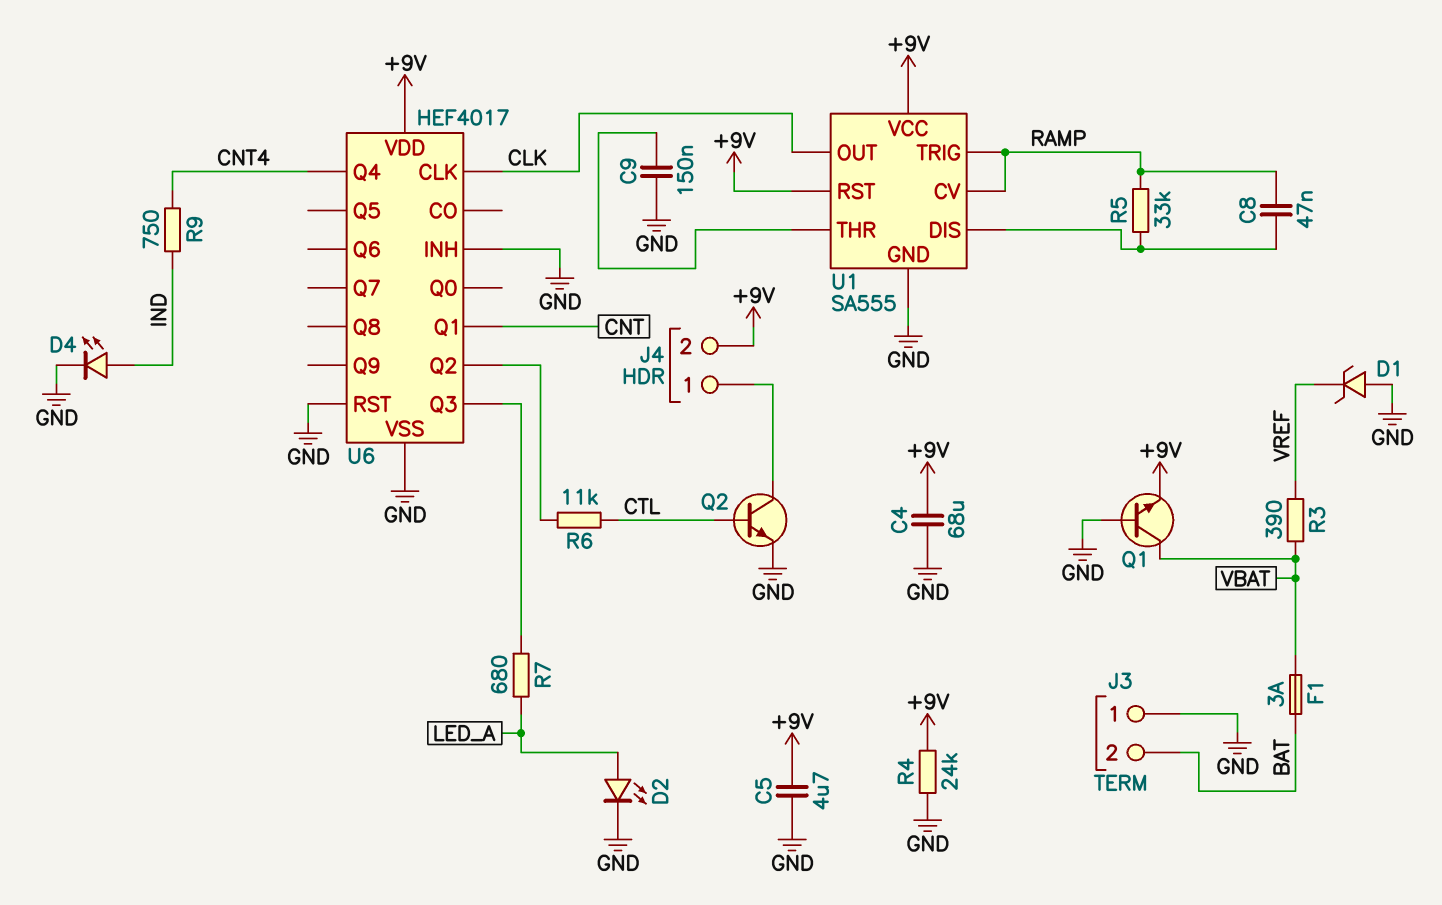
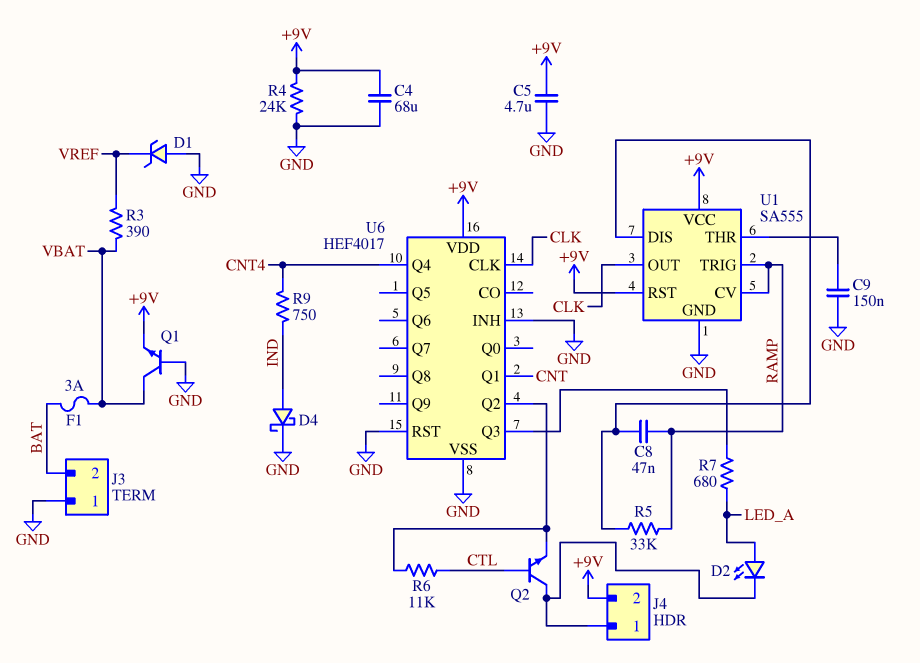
D2: LED (A LED_A, K GND) -> LED (A LED_A, K J4/1)
D4: LED (A IND, K GND) -> schottky (A IND, K GND)
Q2: NPN (B CTL, C J4/1, E GND) -> NPN (B CTL, C J4/1, E U6/Q2)

